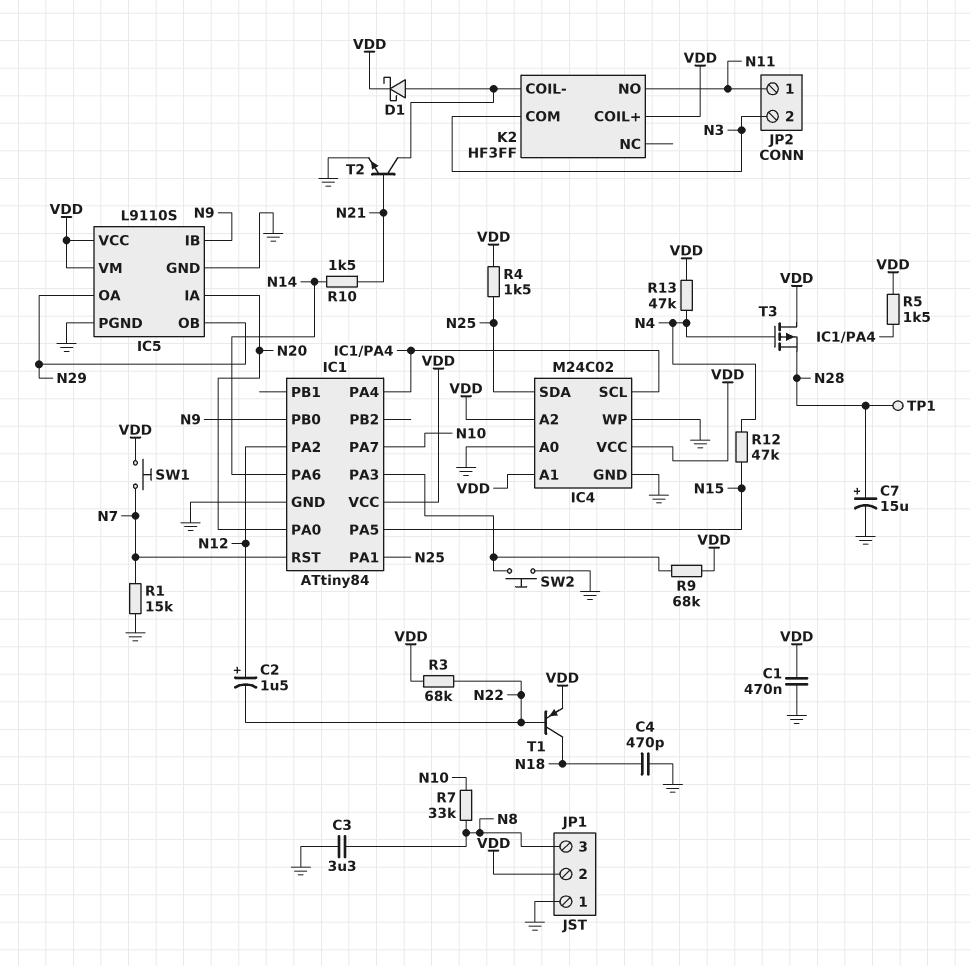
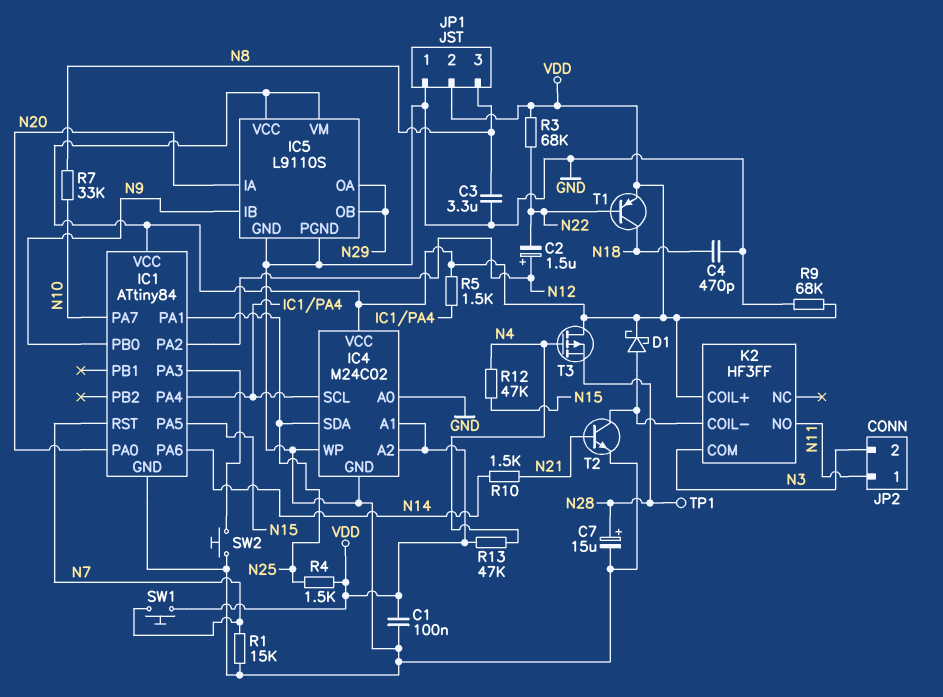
C1: 470nF (GND, VDD) -> 100nF (GND, VDD)
R9: 68k (IC1/PA3, VDD) -> 68k (GND, VDD)

